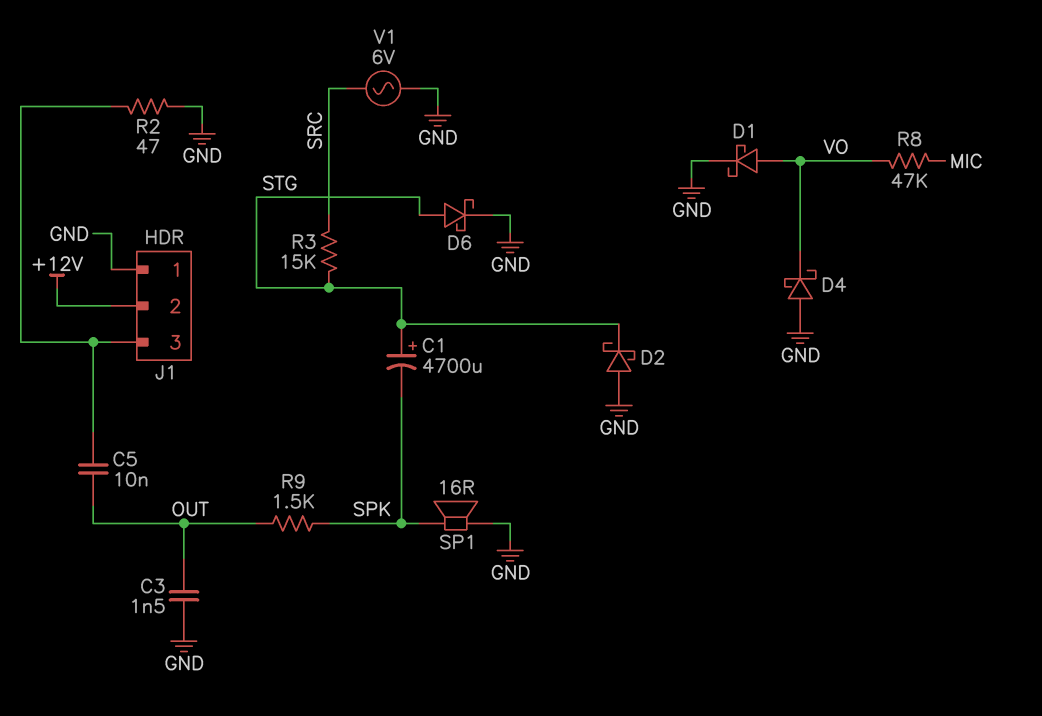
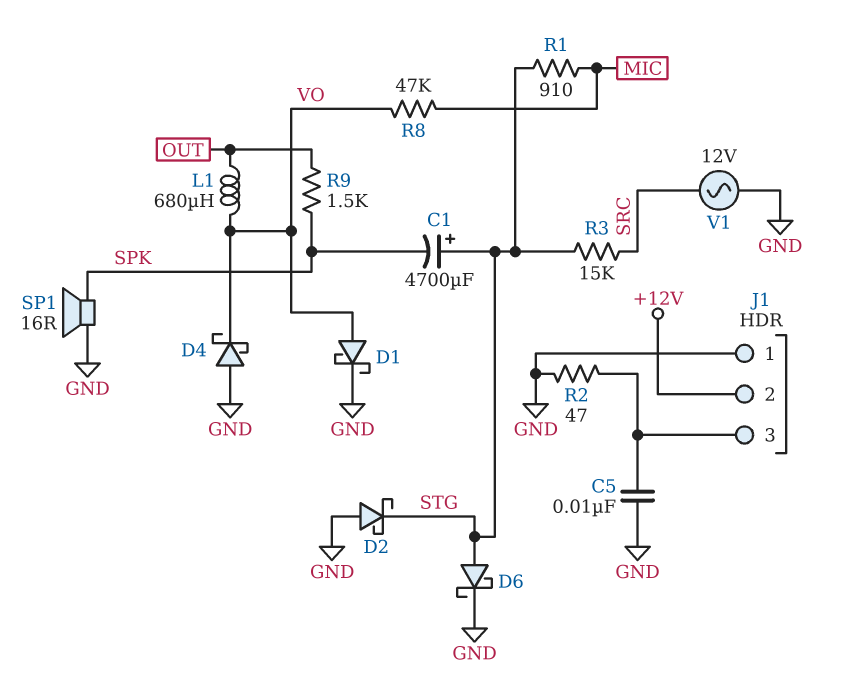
C3: 1.5nF (GND, OUT) -> none
C5: 10nF (J1/3, OUT) -> 10nF (GND, J1/3)
L1: none -> 680uH (OUT, VO)
R1: none -> 910 (MIC, STG)
V1: AC 6V (GND, SRC) -> AC 12V (GND, SRC)

